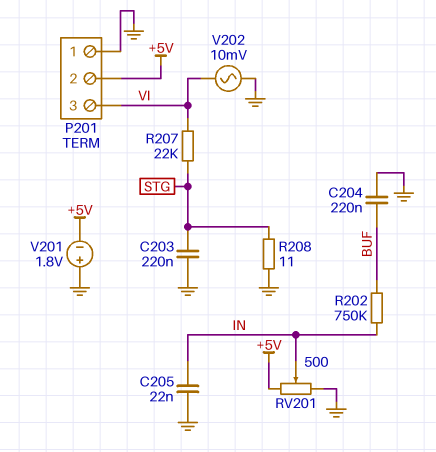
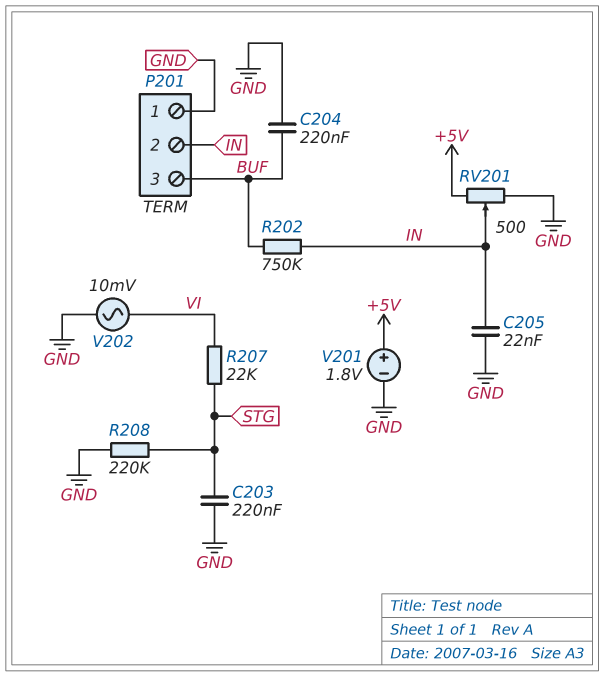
P201 pin 2: +5V -> IN
P201 pin 3: VI -> BUF
R208: 11 (GND, STG) -> 220k (GND, STG)
V201: 1.8V (plus GND, minus +5V) -> 1.8V (plus +5V, minus GND)

